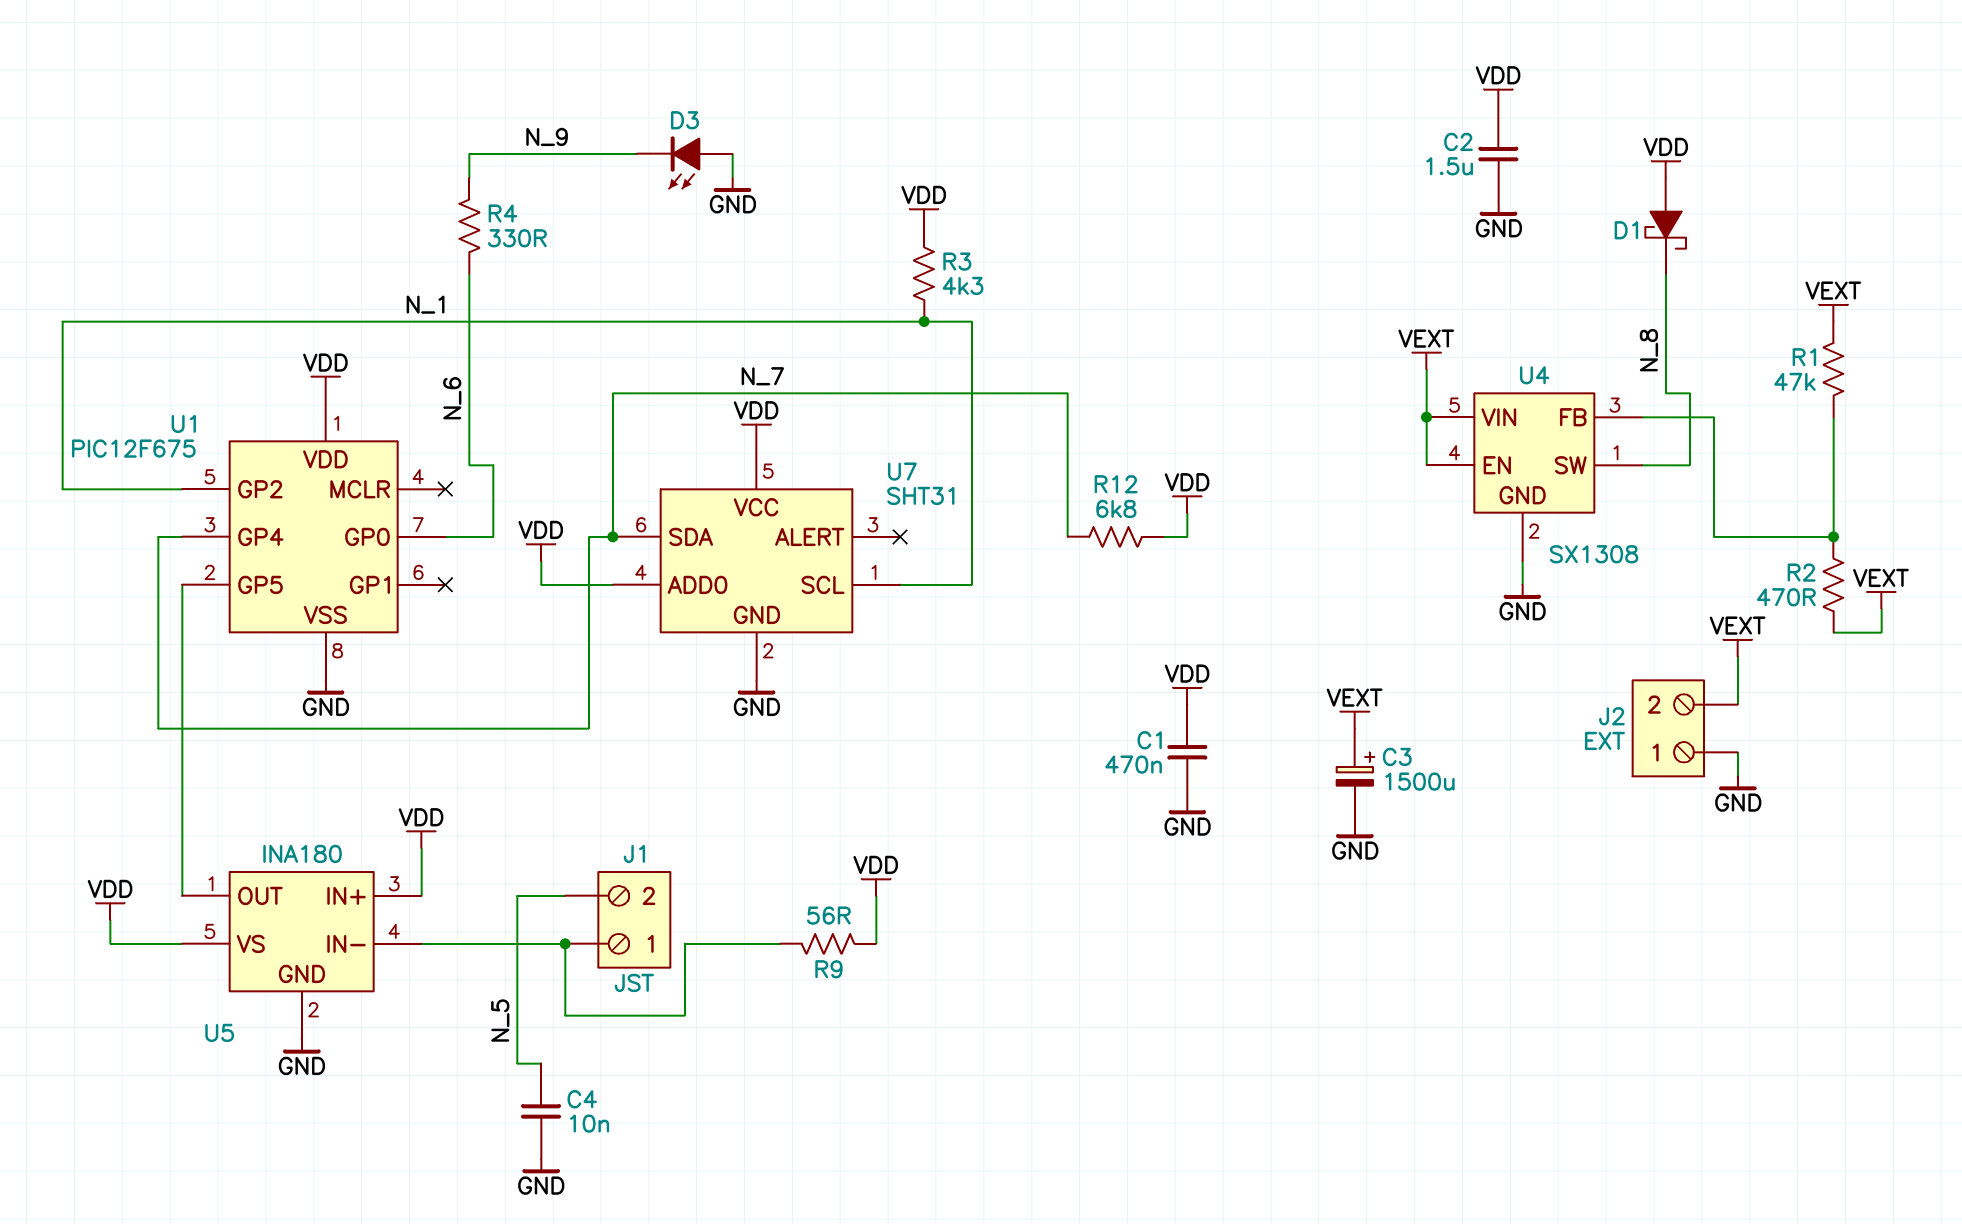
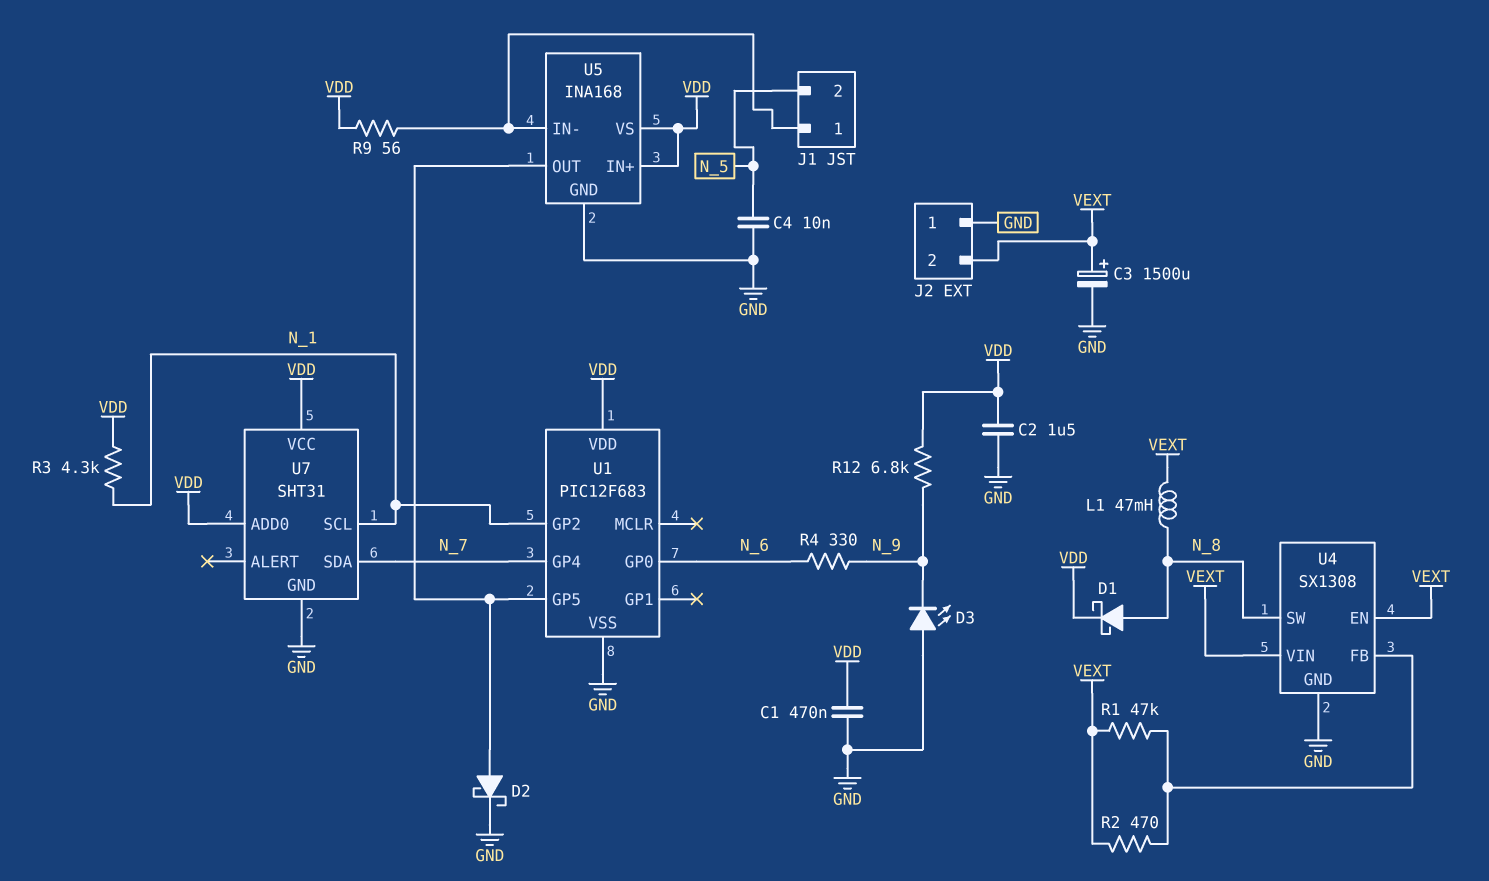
D1: schottky (A VDD, K N_8) -> schottky (A N_8, K VDD)
D2: none -> schottky (A U1/GP5, K GND)
L1: none -> 47mH (N_8, VEXT)
R12: 6.8k (N_7, VDD) -> 6.8k (N_9, VDD)
U1: PIC12F675 -> PIC12F683
U5: INA180 -> INA168

